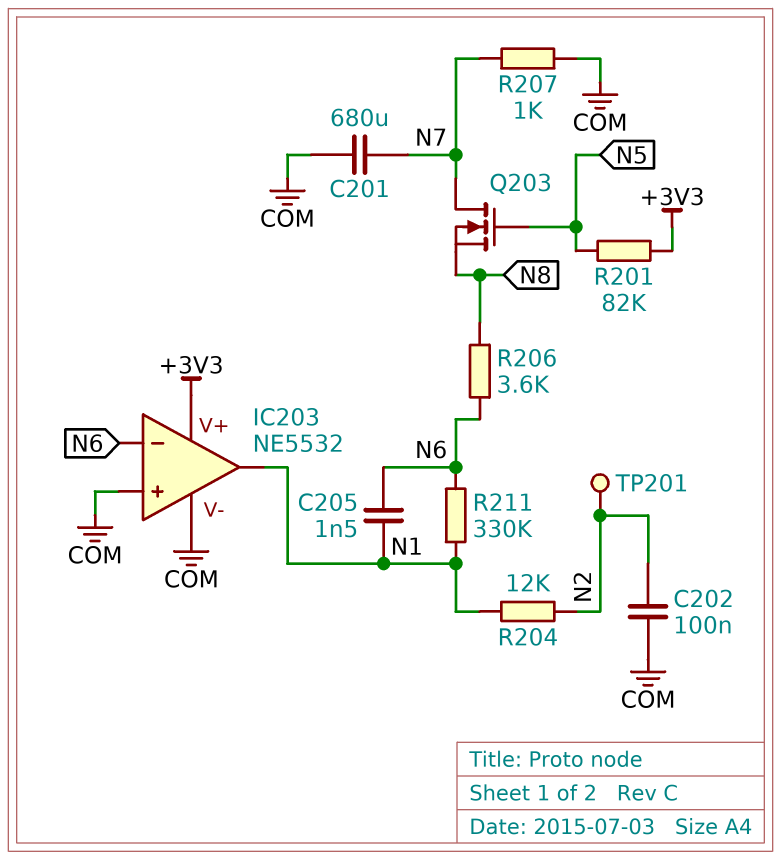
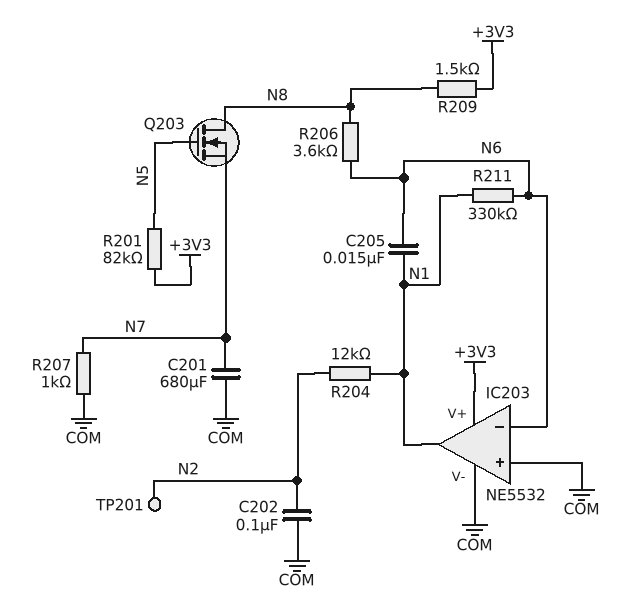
C205: 1.5nF (N1, N6) -> 15nF (N1, N6)
Q203: NMOS (G N5, D N7, S N8) -> NMOS (G N5, D N8, S N7)
R209: none -> 1.5k (+3V3, N8)

